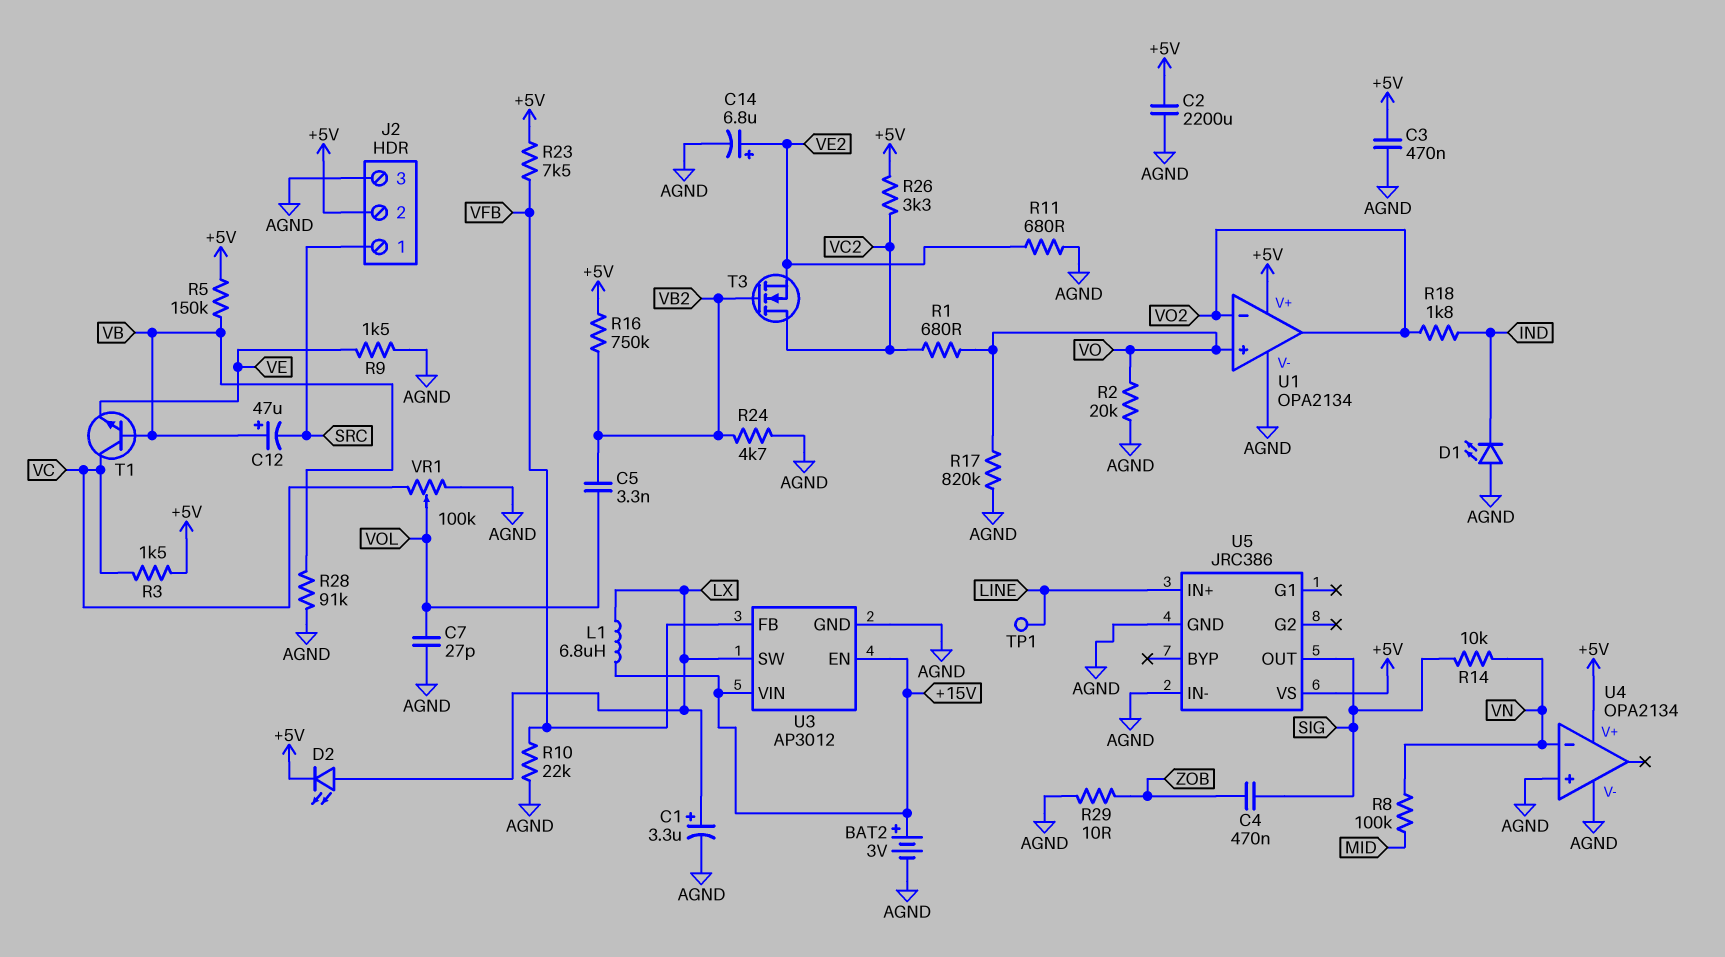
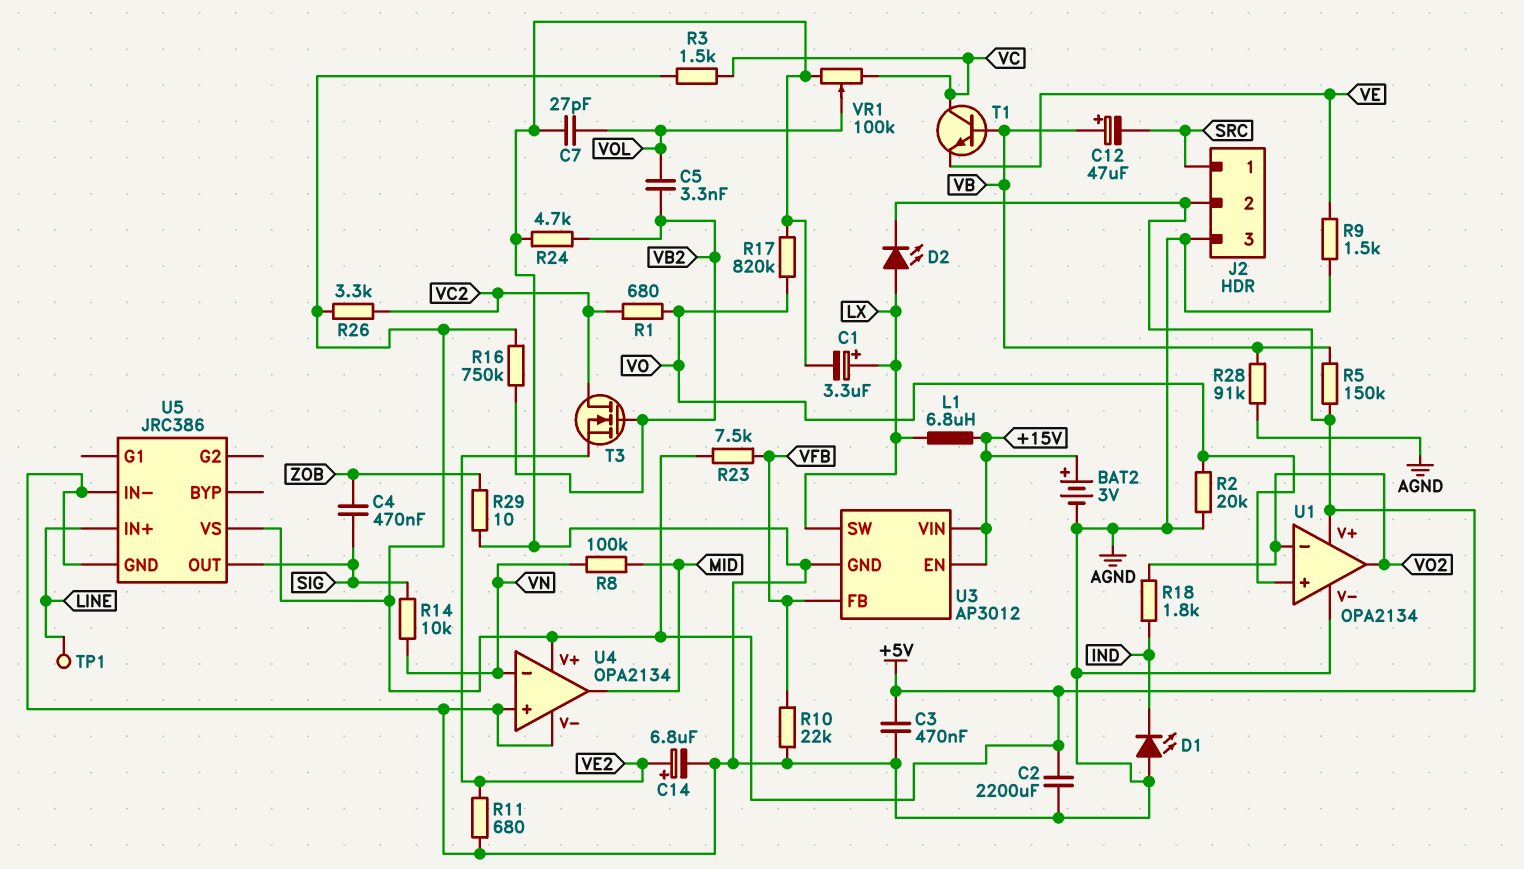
U4 pin out: none -> MID

